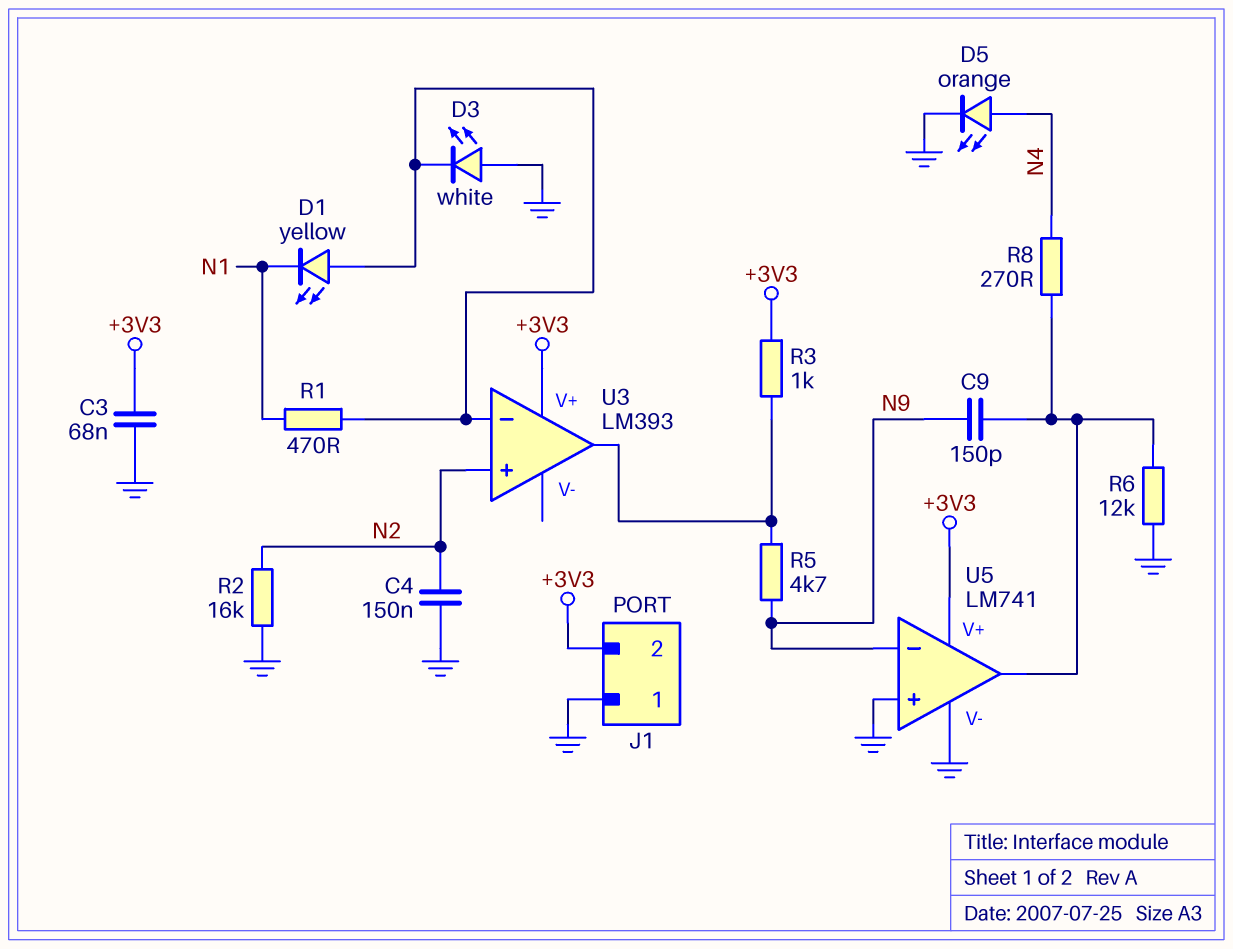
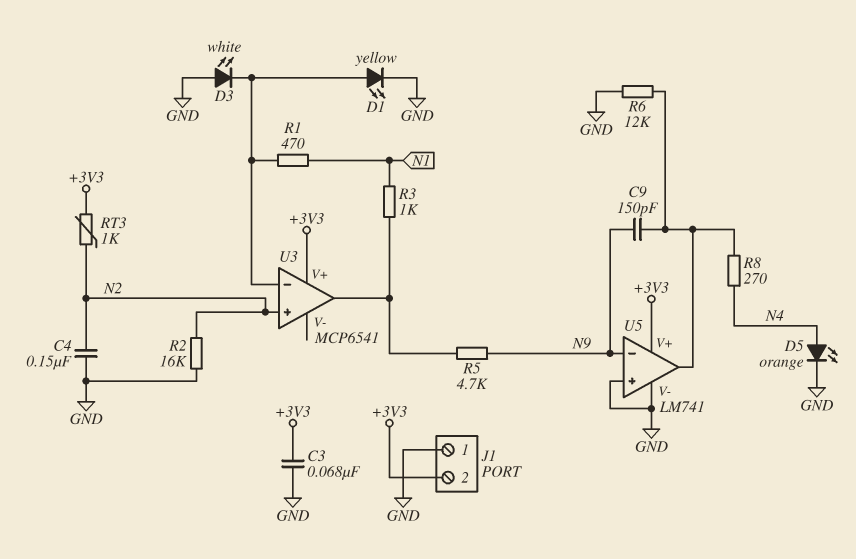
D1: LED yellow (A U3/in-, K N1) -> LED yellow (A U3/in-, K GND)
R3: 1k (+3V3, U3/out) -> 1k (N1, U3/out)
RT3: none -> 1k (+3V3, N2)
U3: LM393 -> MCP6541

